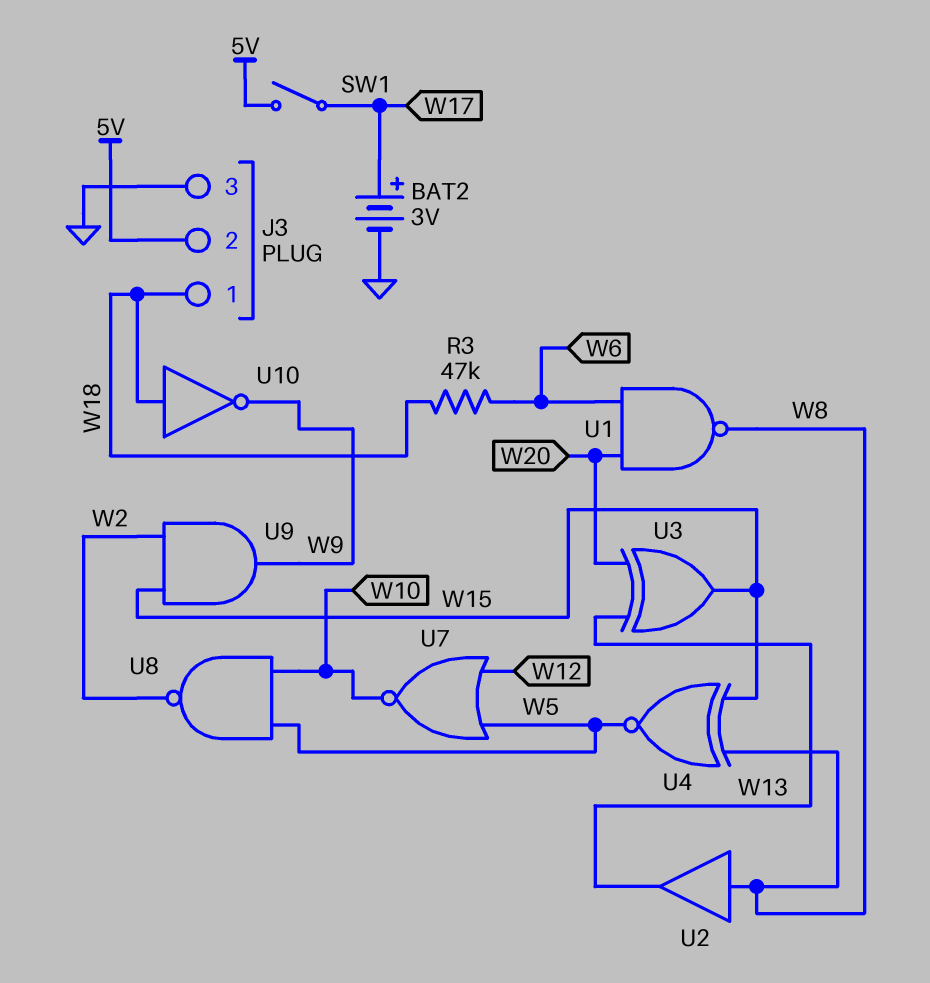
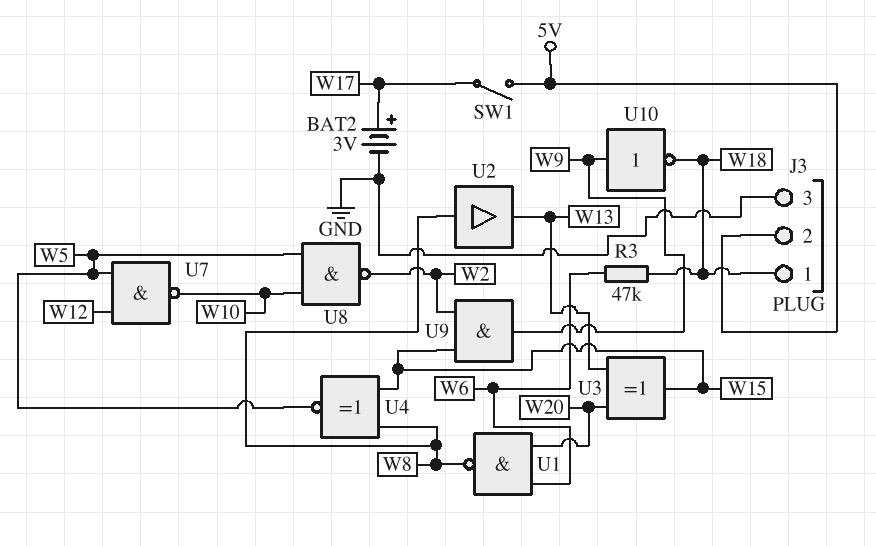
U7: NOR (in W5, in W12, out W10) -> NAND (in W5, in W12, out W10)
U10: NOT (in W18, out W9) -> NOT (in W9, out W18)

